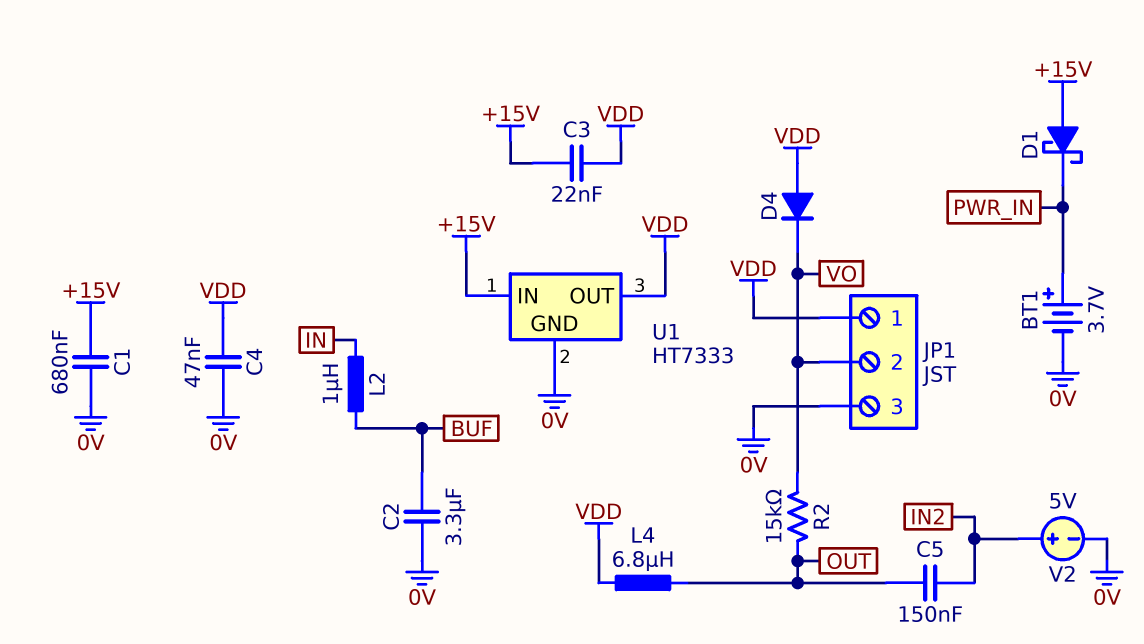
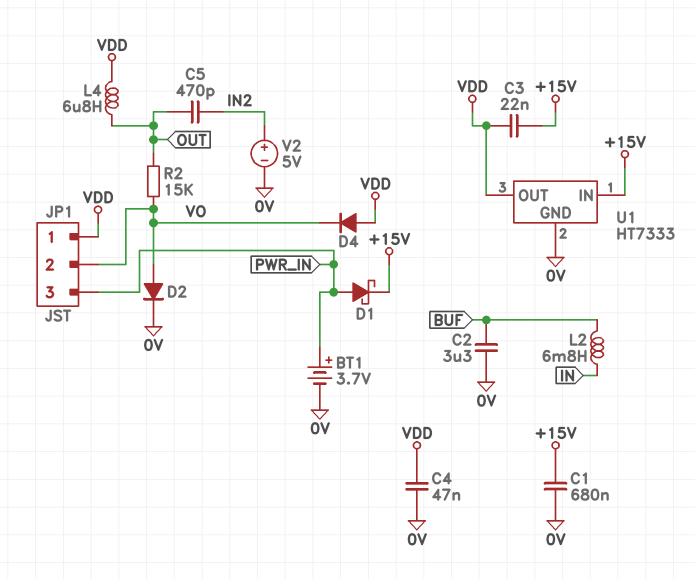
C5: 150nF (IN2, OUT) -> 470pF (IN2, OUT)
D1: schottky (A +15V, K PWR_IN) -> schottky (A PWR_IN, K +15V)
D2: none -> diode (A VO, K 0V)
JP1 pin 3: 0V -> PWR_IN
L2: 1uH (BUF, IN) -> 6.8mH (BUF, IN)

